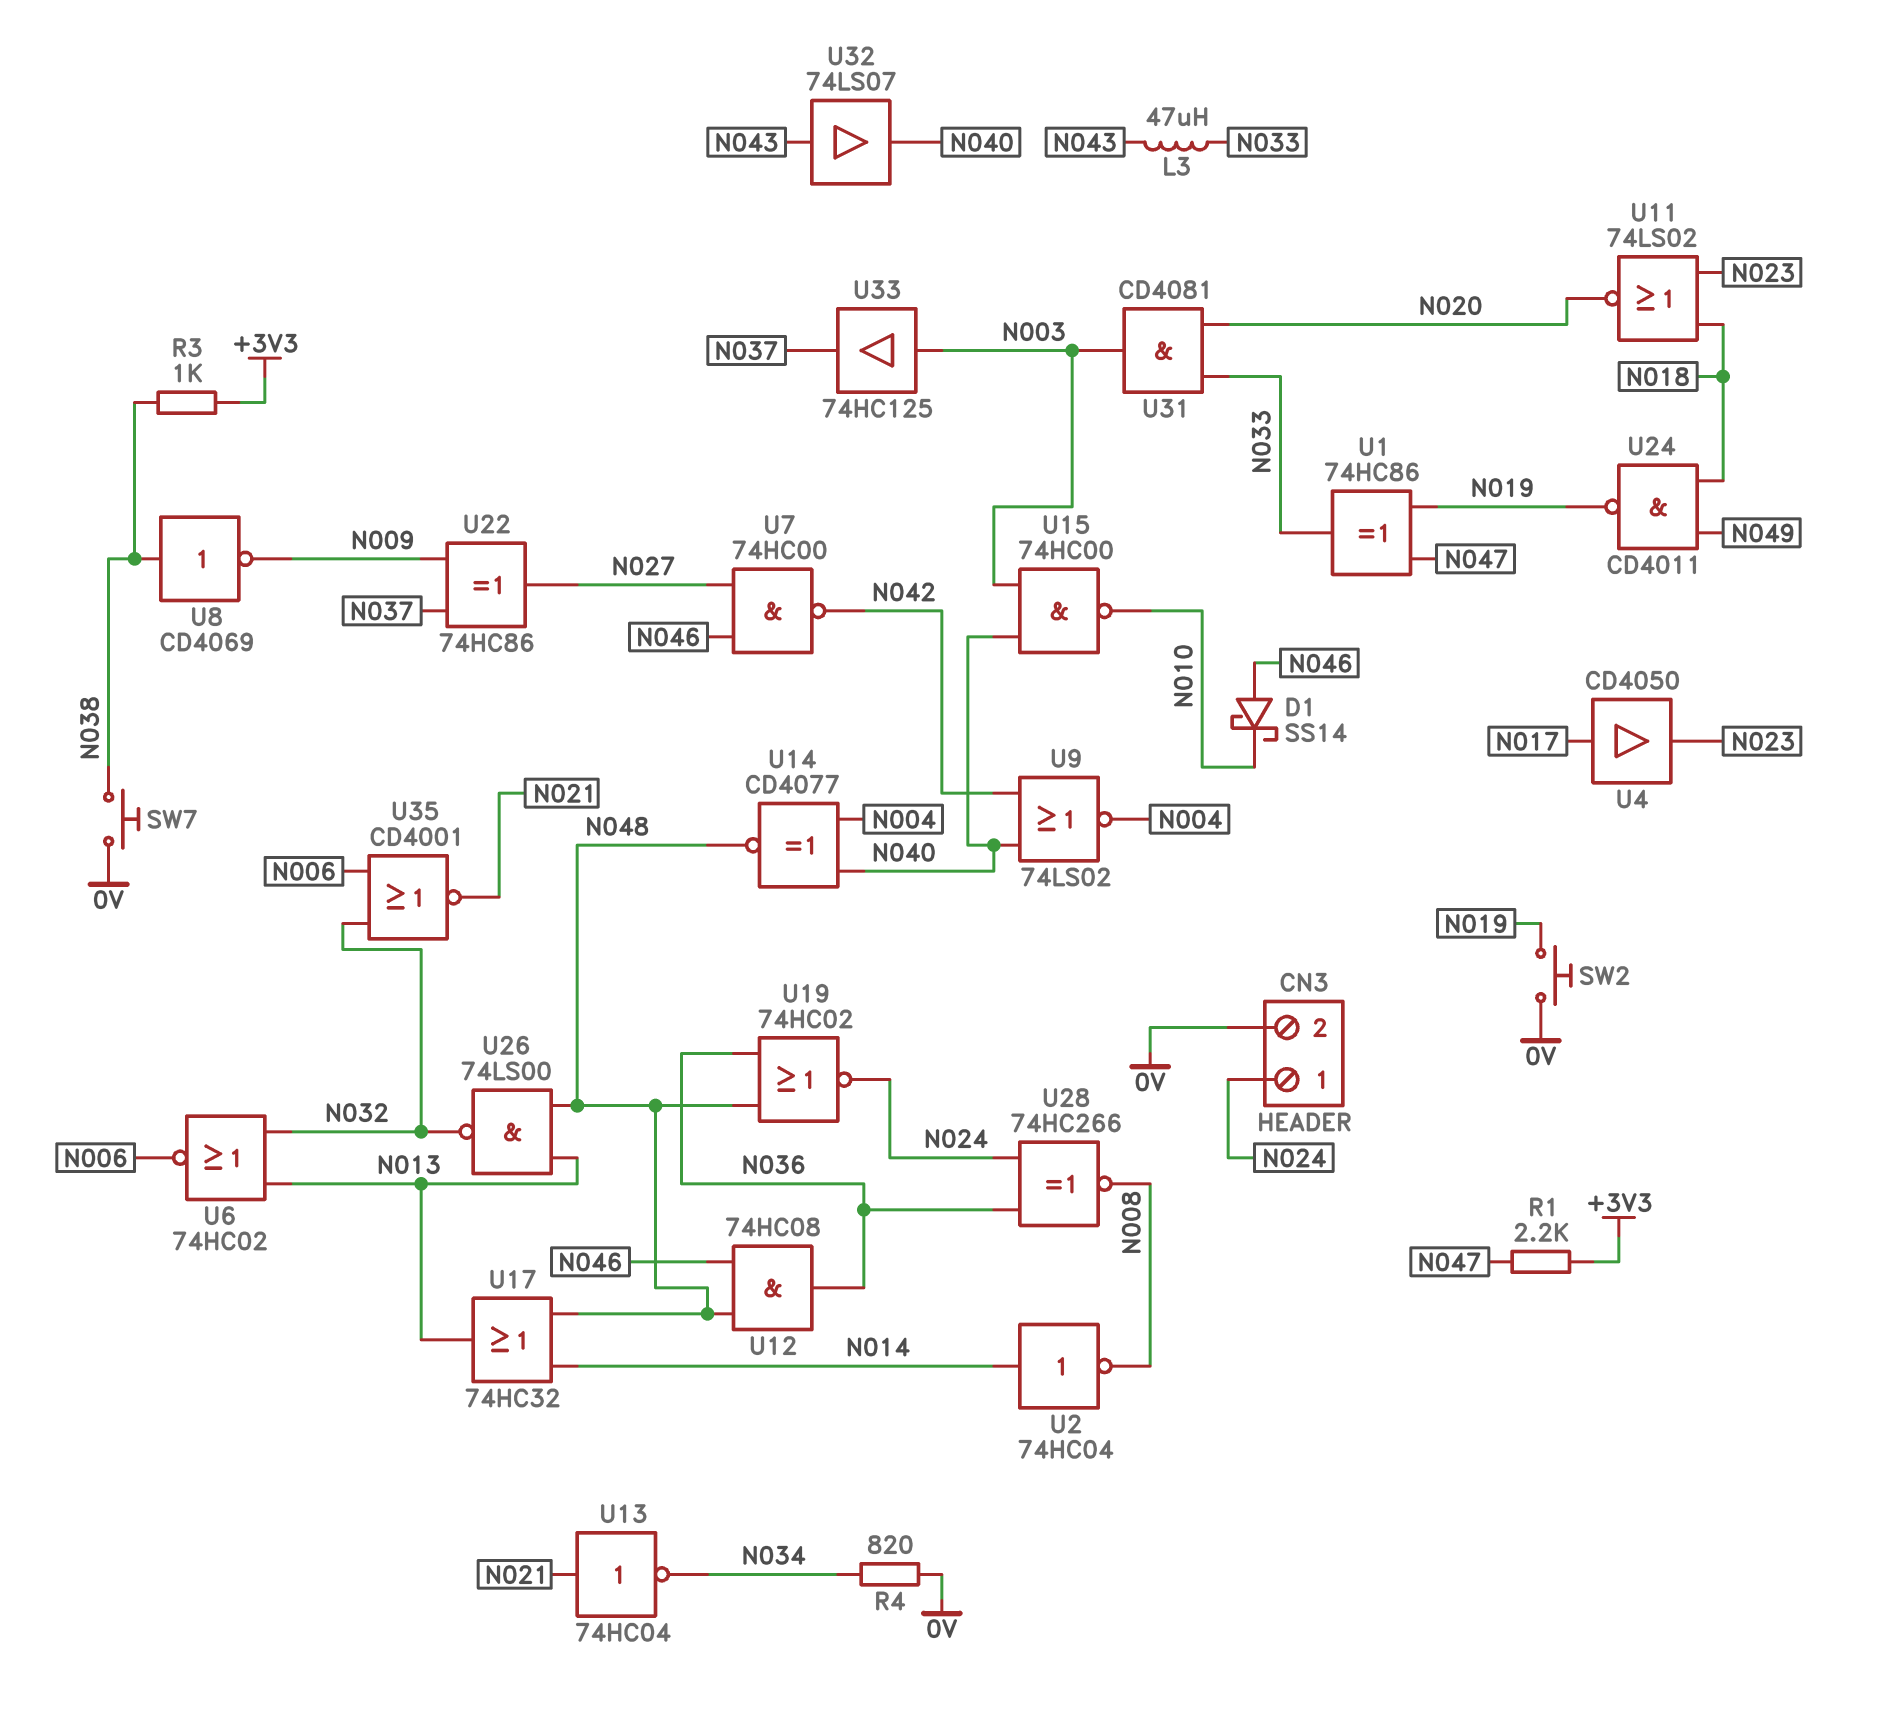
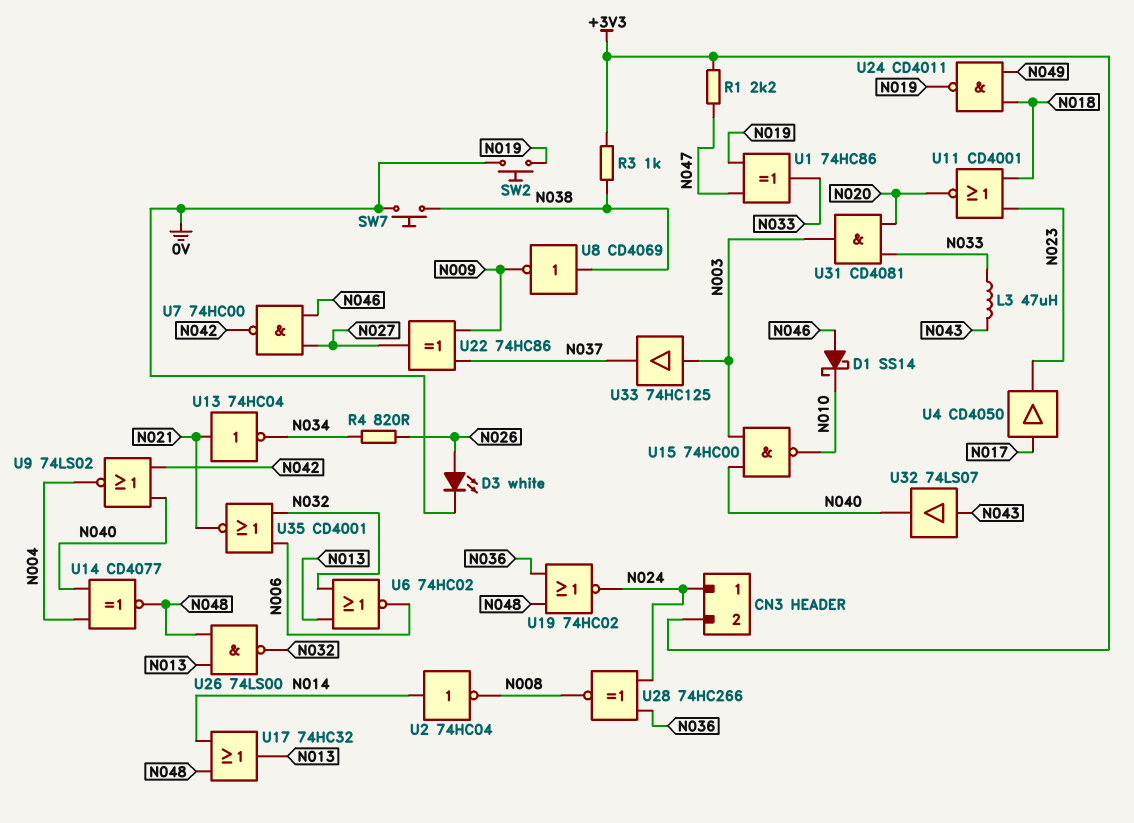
CN3 pin 2: 0V -> +3V3
D3: none -> LED white (A N026, K 0V)
R4: 820 (0V, N034) -> 820 (N026, N034)
U11: NOR 74LS02 (in N018, in N023, out N020) -> NOR CD4001 (in N018, in N023, out N020)
U12: AND 74HC08 (in N046, in N048, out N036) -> none

